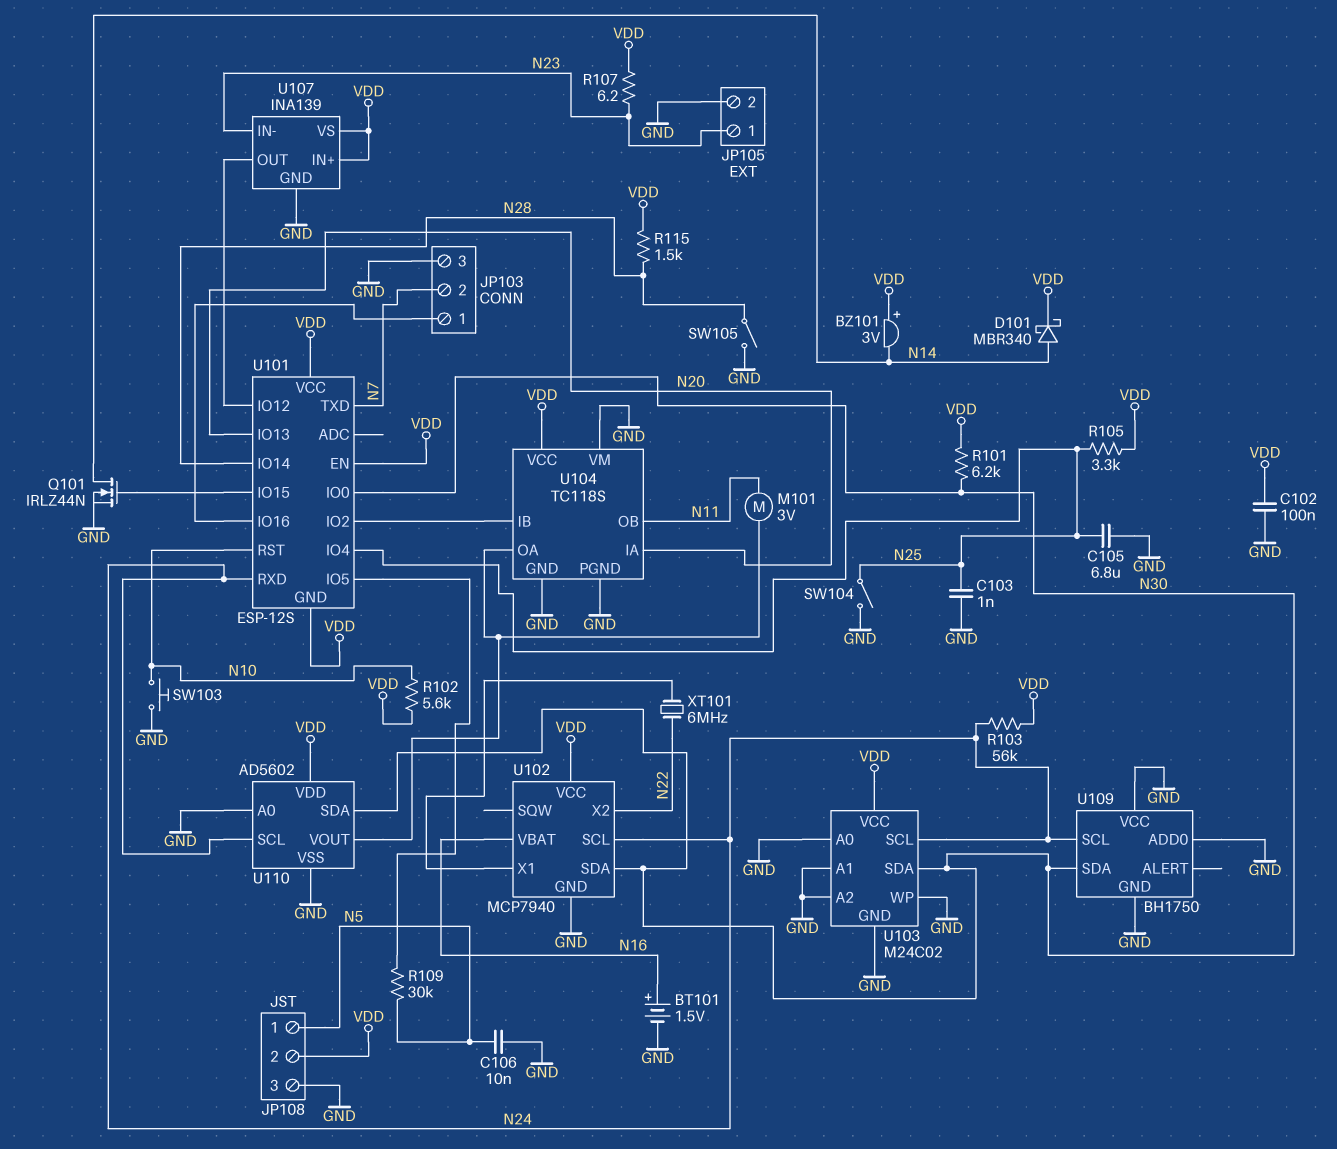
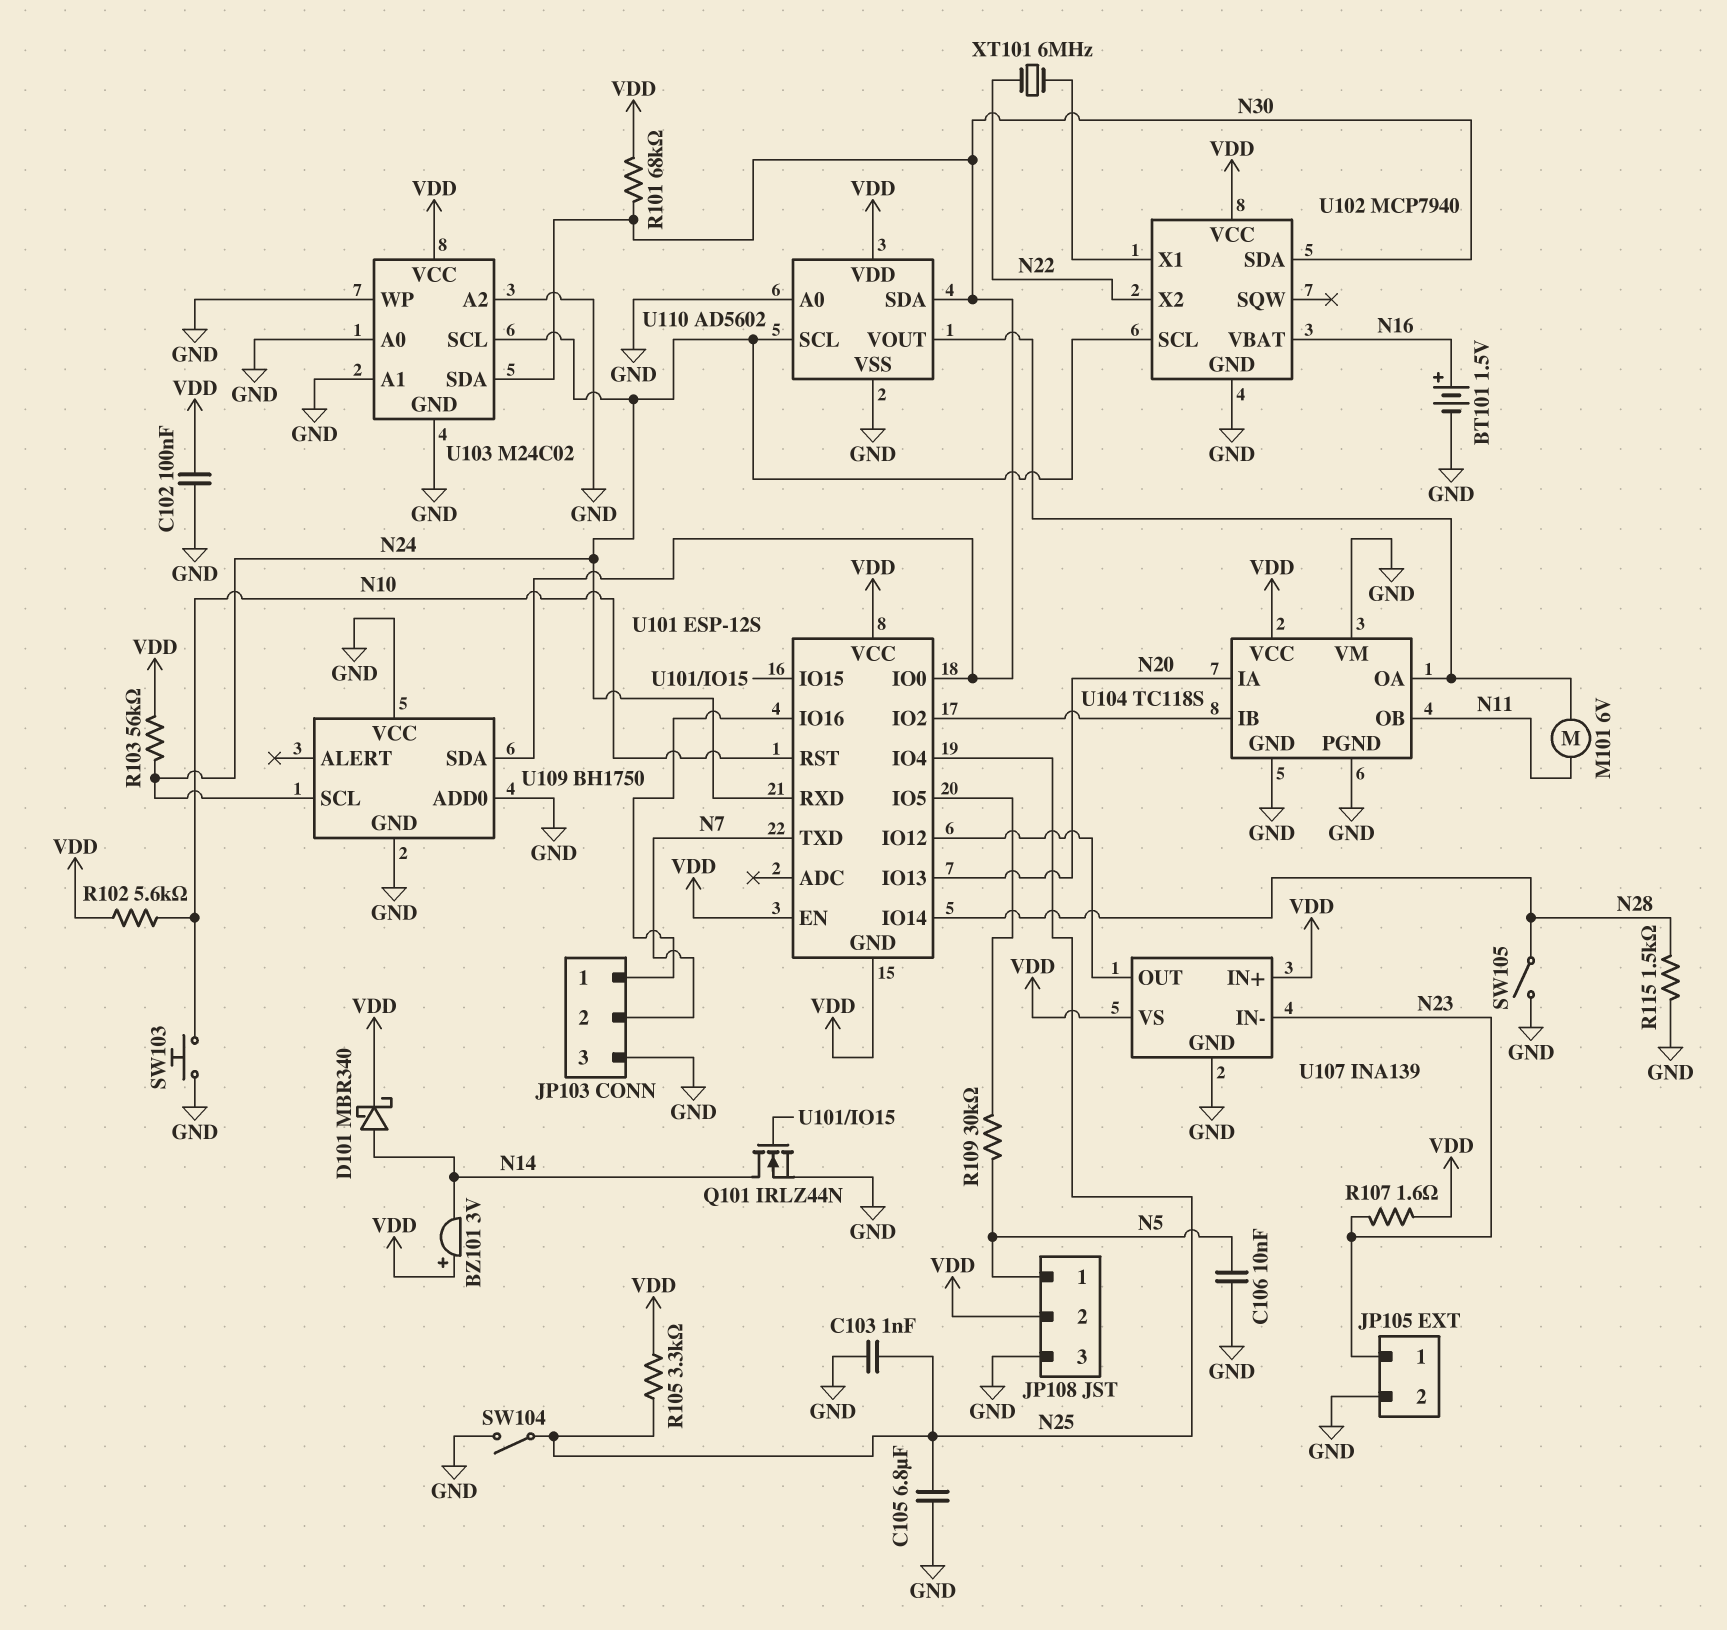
M101: motor 3V (N11, U104/OA) -> motor 6V (N11, U104/OA)
R101: 6.2k (N30, VDD) -> 68k (N30, VDD)
R107: 6.2 (N23, VDD) -> 1.6 (N23, VDD)
R115: 1.5k (N28, VDD) -> 1.5k (GND, N28)

